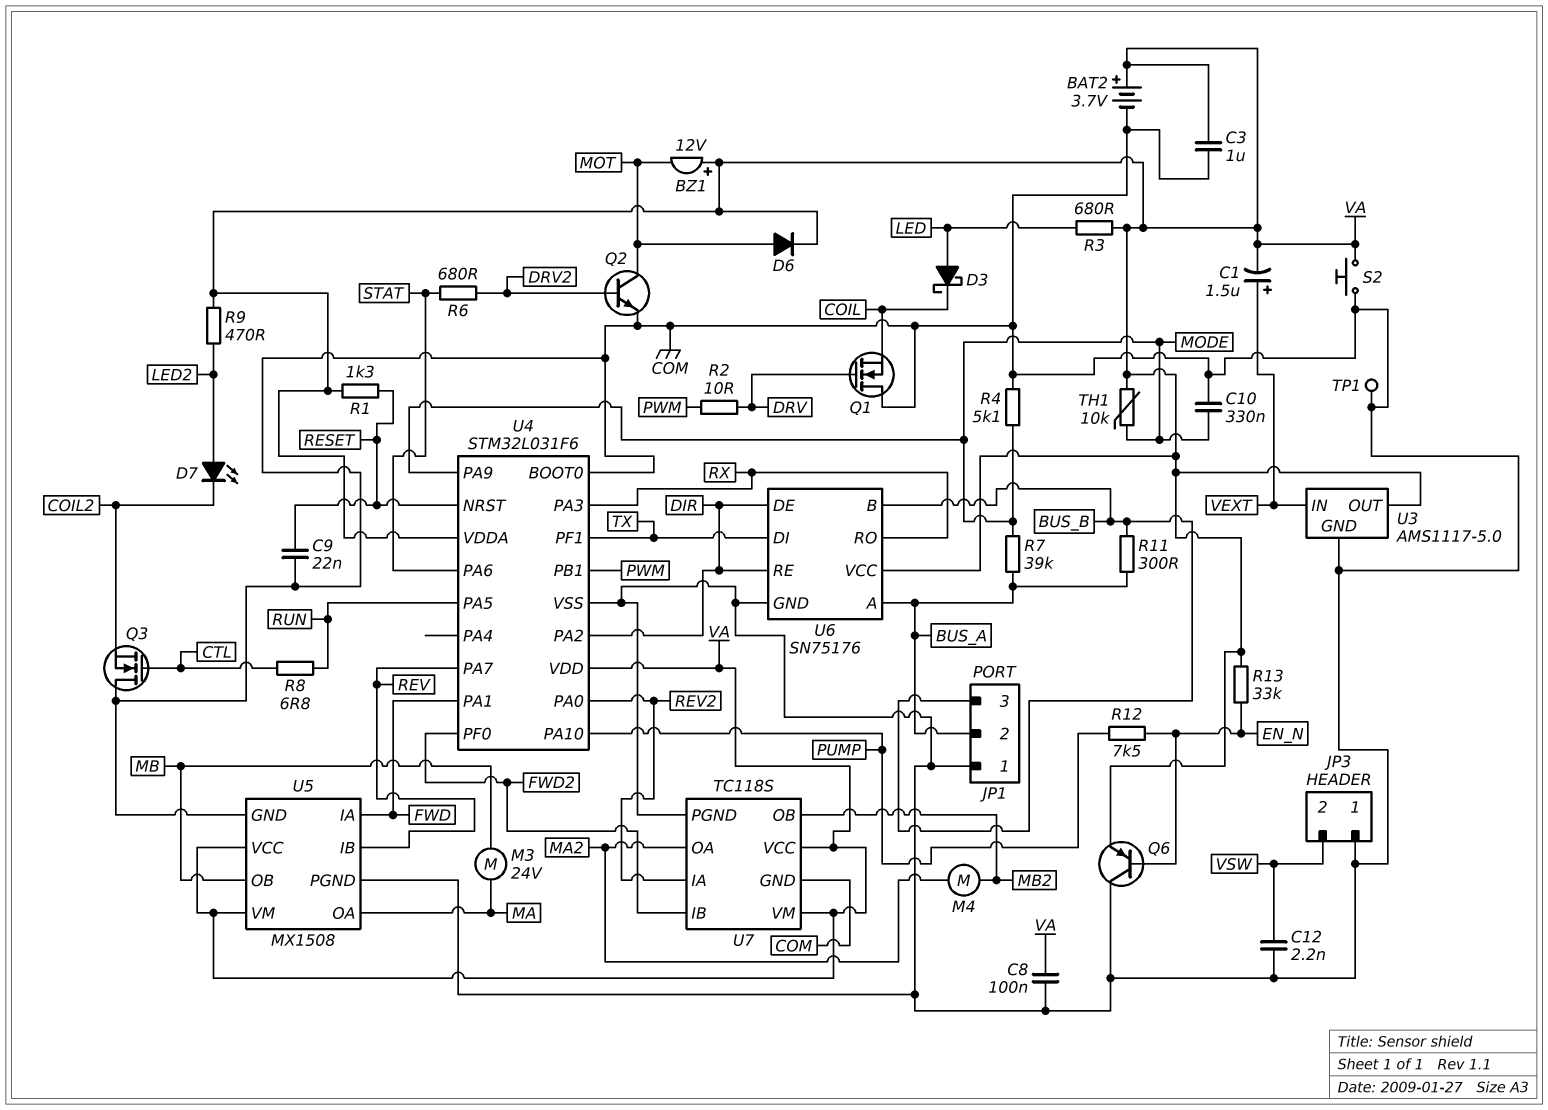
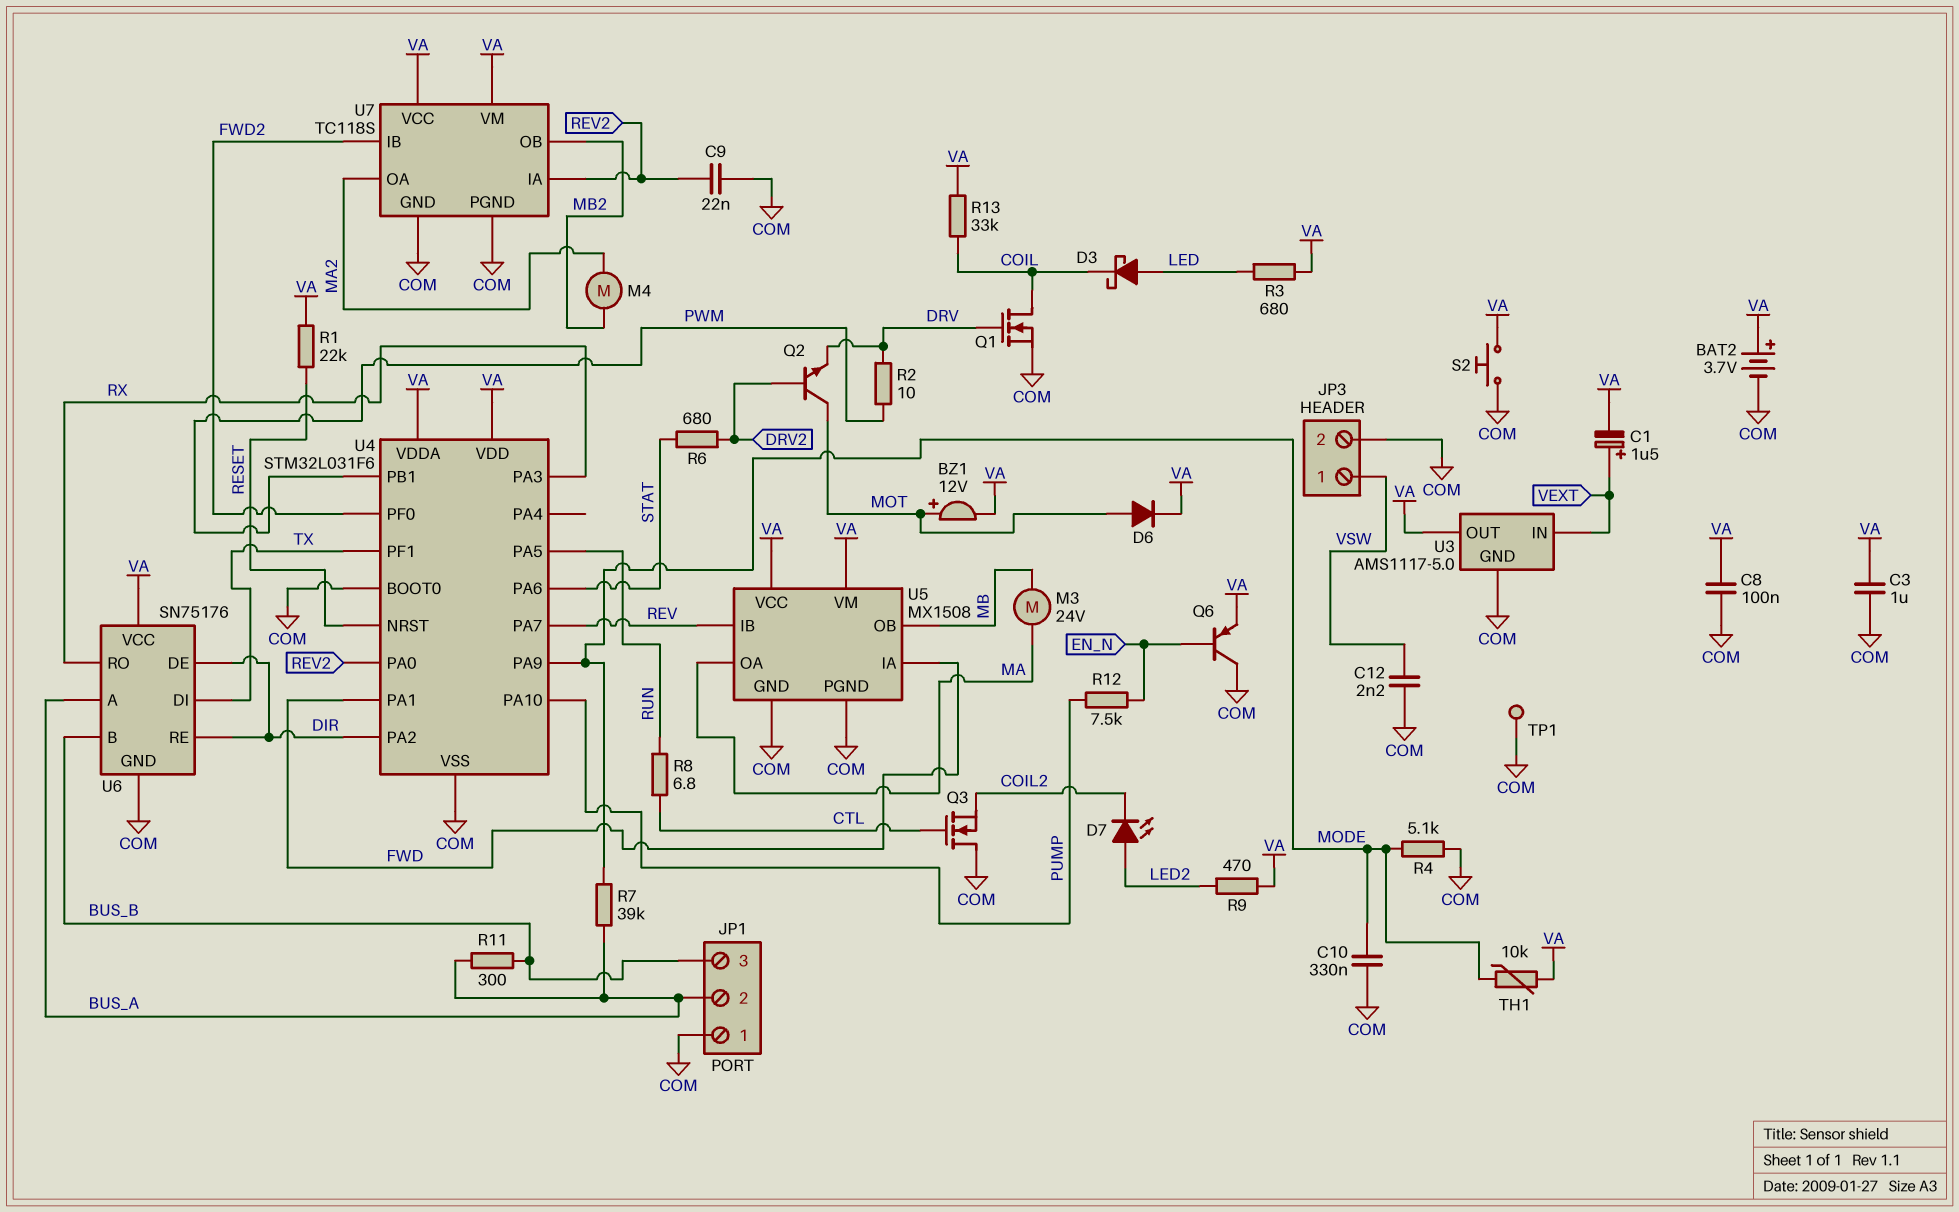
BZ1: buzzer 12V (plus VA, minus MOT) -> buzzer 12V (plus MOT, minus VA)
C9: 22nF (COM, RESET) -> 22nF (COM, REV2)
JP3 pin 1: COM -> VSW
JP3 pin 2: VSW -> COM
Q1: NMOS (G DRV, D COM, S COIL) -> NMOS (G DRV, D COIL, S COM)
Q2: NPN (B DRV2, C MOT, E COM) -> NPN (B DRV2, C MOT, E DRV)
R1: 1.3k (RESET, VA) -> 22k (RESET, VA)
R13: 33k (EN_N, VA) -> 33k (COIL, VA)

